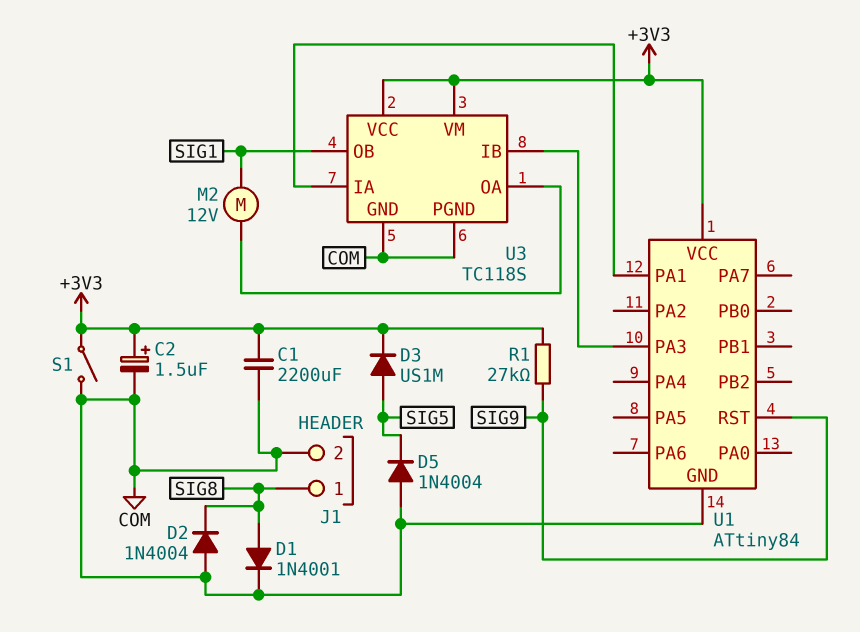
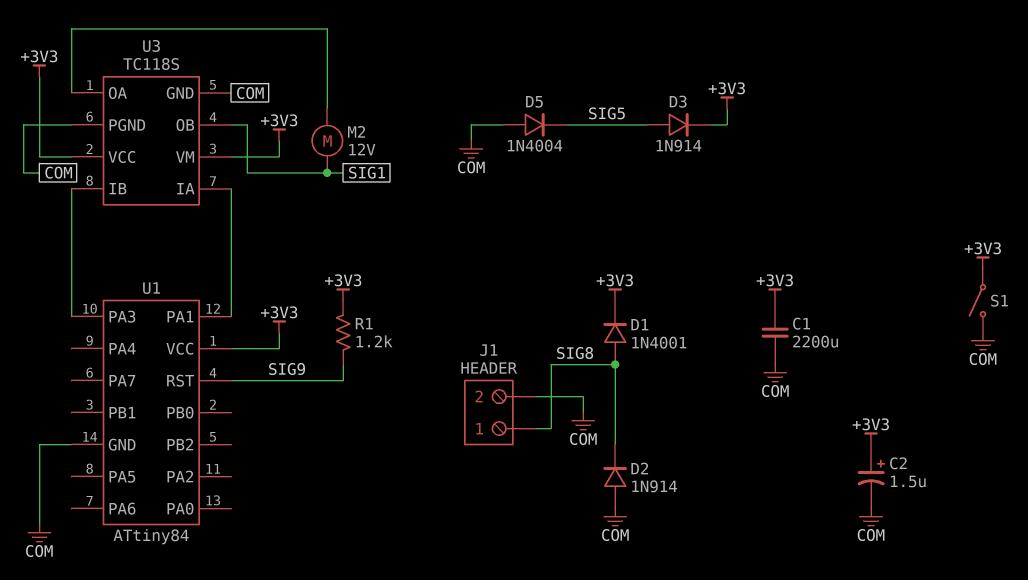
D1: diode 1N4001 (A SIG8, K COM) -> diode 1N4001 (A SIG8, K +3V3)
D2: diode 1N4004 (A COM, K SIG8) -> diode 1N914 (A COM, K SIG8)
D3: diode US1M (A SIG5, K +3V3) -> diode 1N914 (A SIG5, K +3V3)
R1: 27k (+3V3, SIG9) -> 1.2k (+3V3, SIG9)

